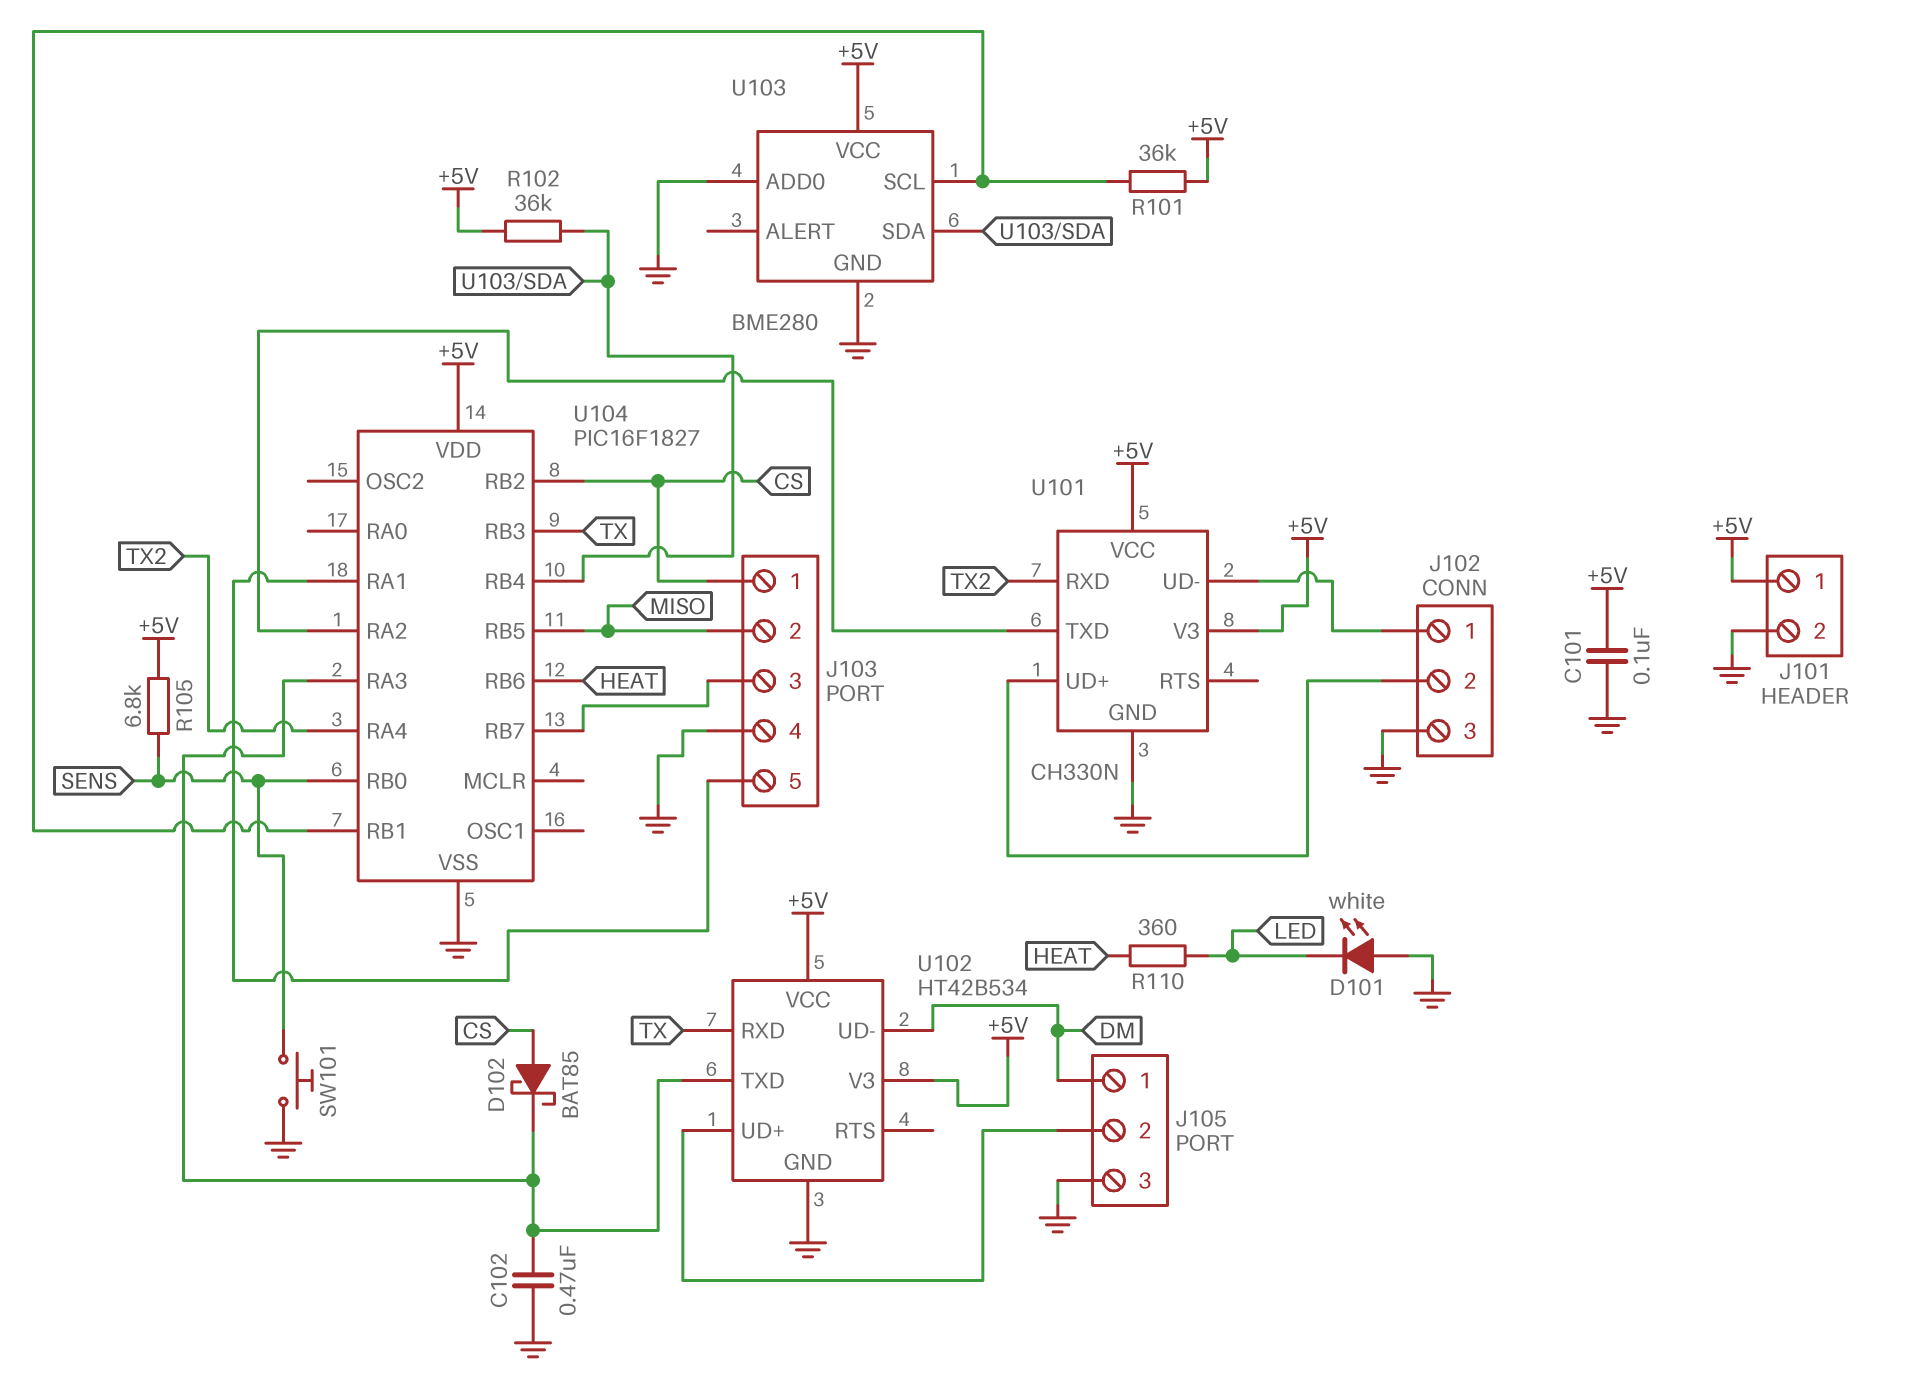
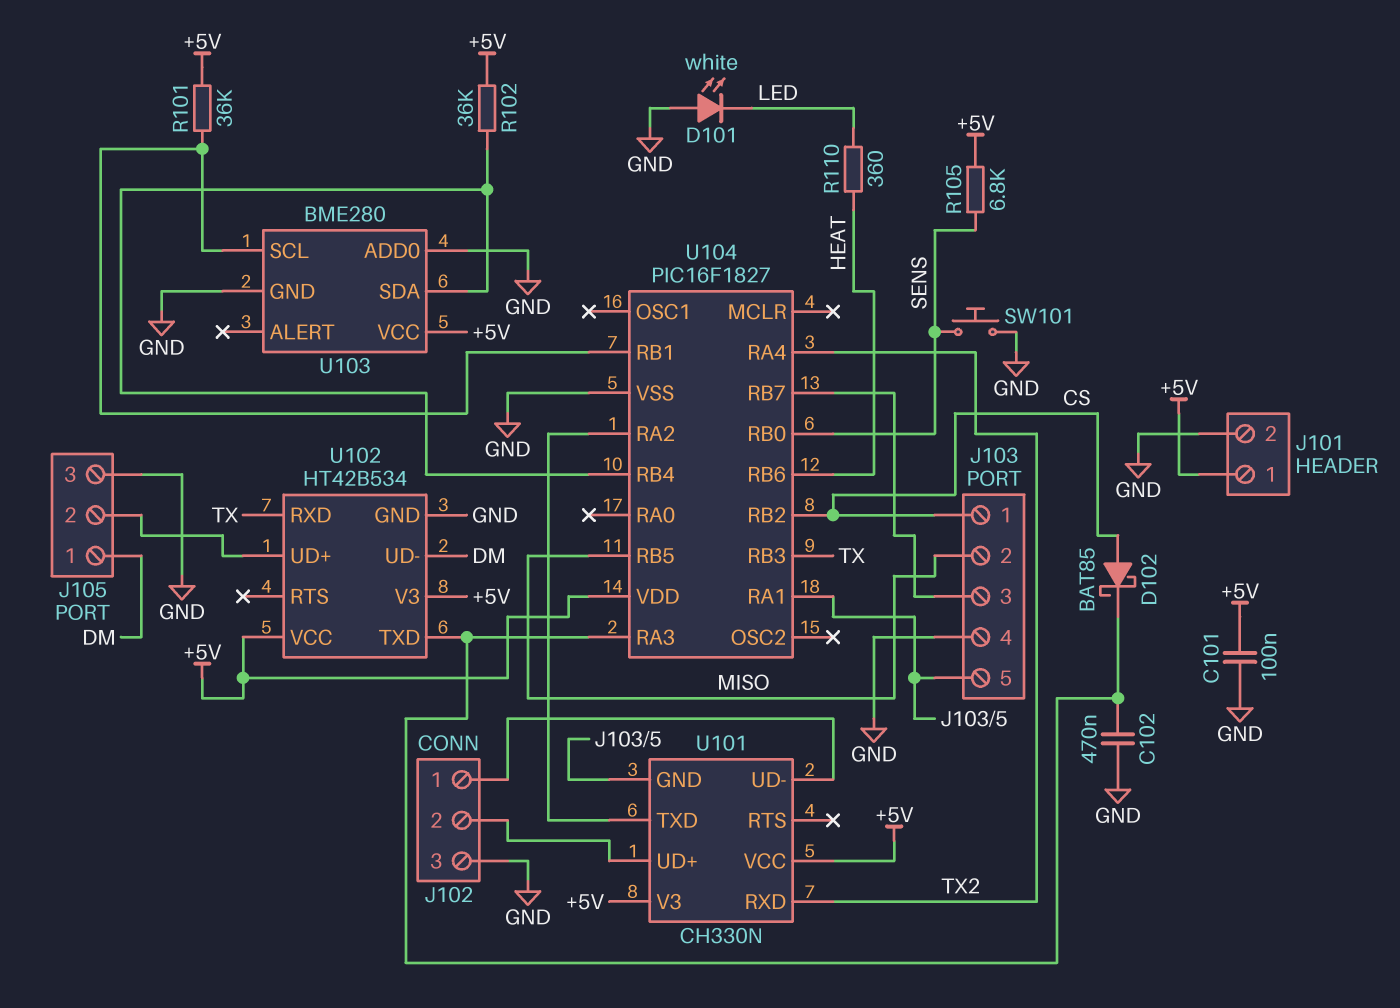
U101 pin GND: GND -> J103/5

